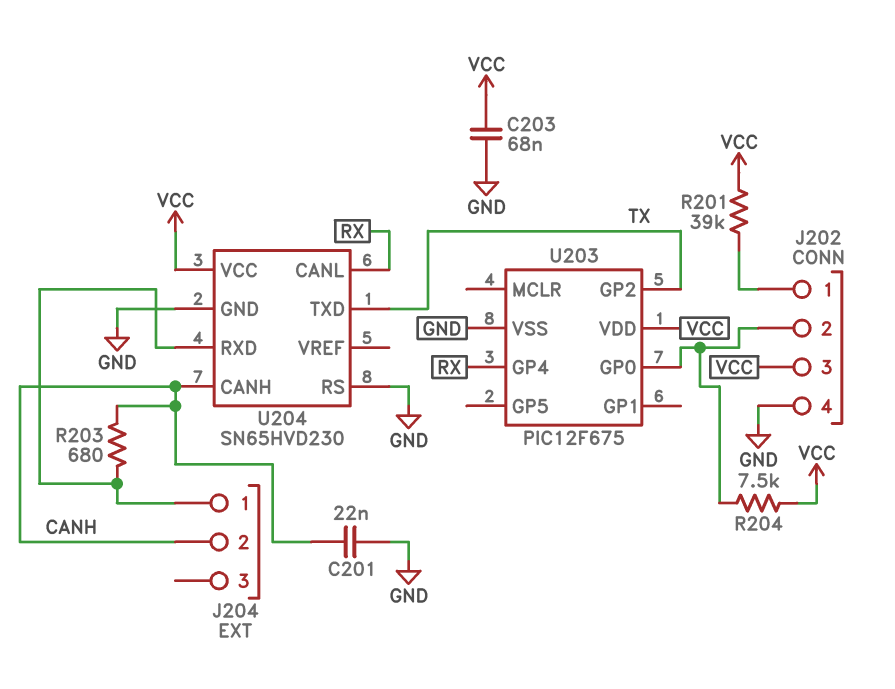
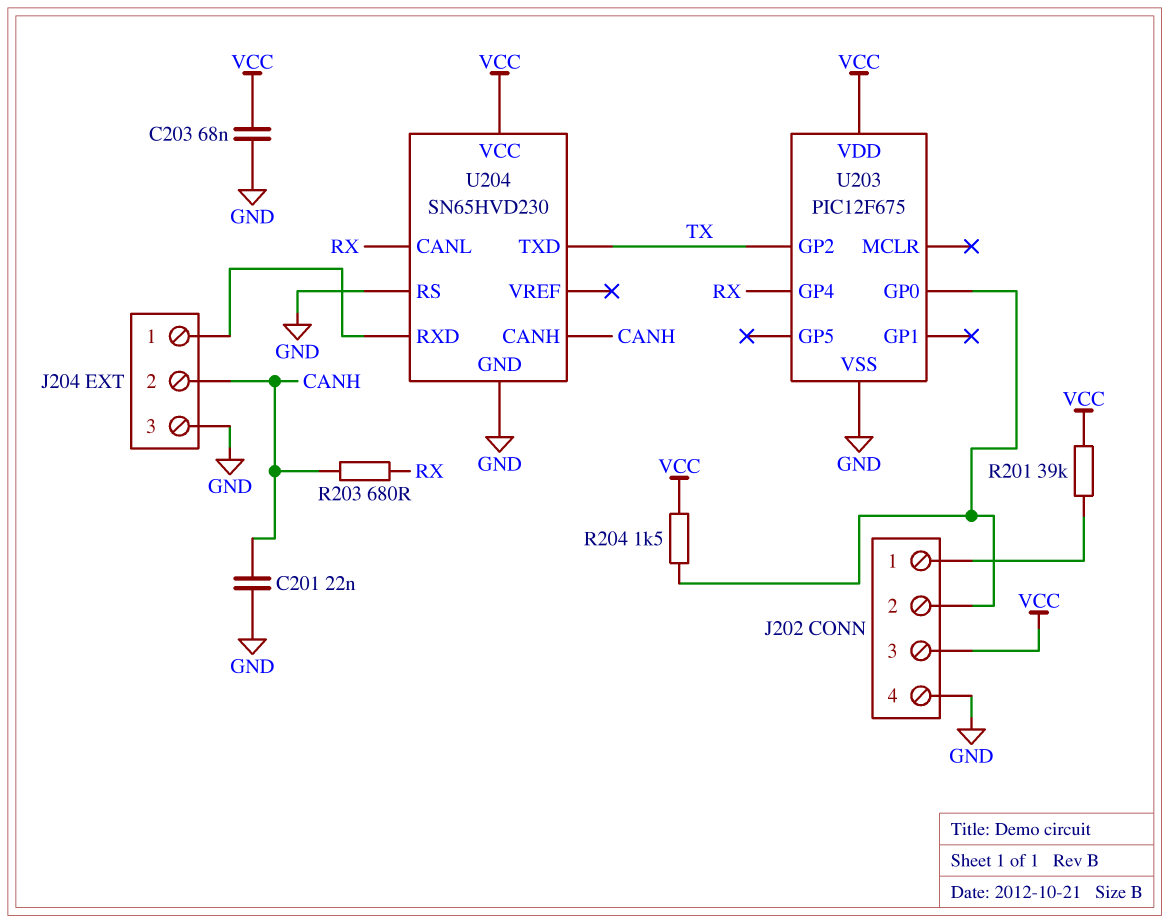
J204 pin 3: none -> GND
R203: 680 (CANH, J204/1) -> 680 (CANH, RX)
R204: 7.5k (J202/2, VCC) -> 1.5k (J202/2, VCC)

